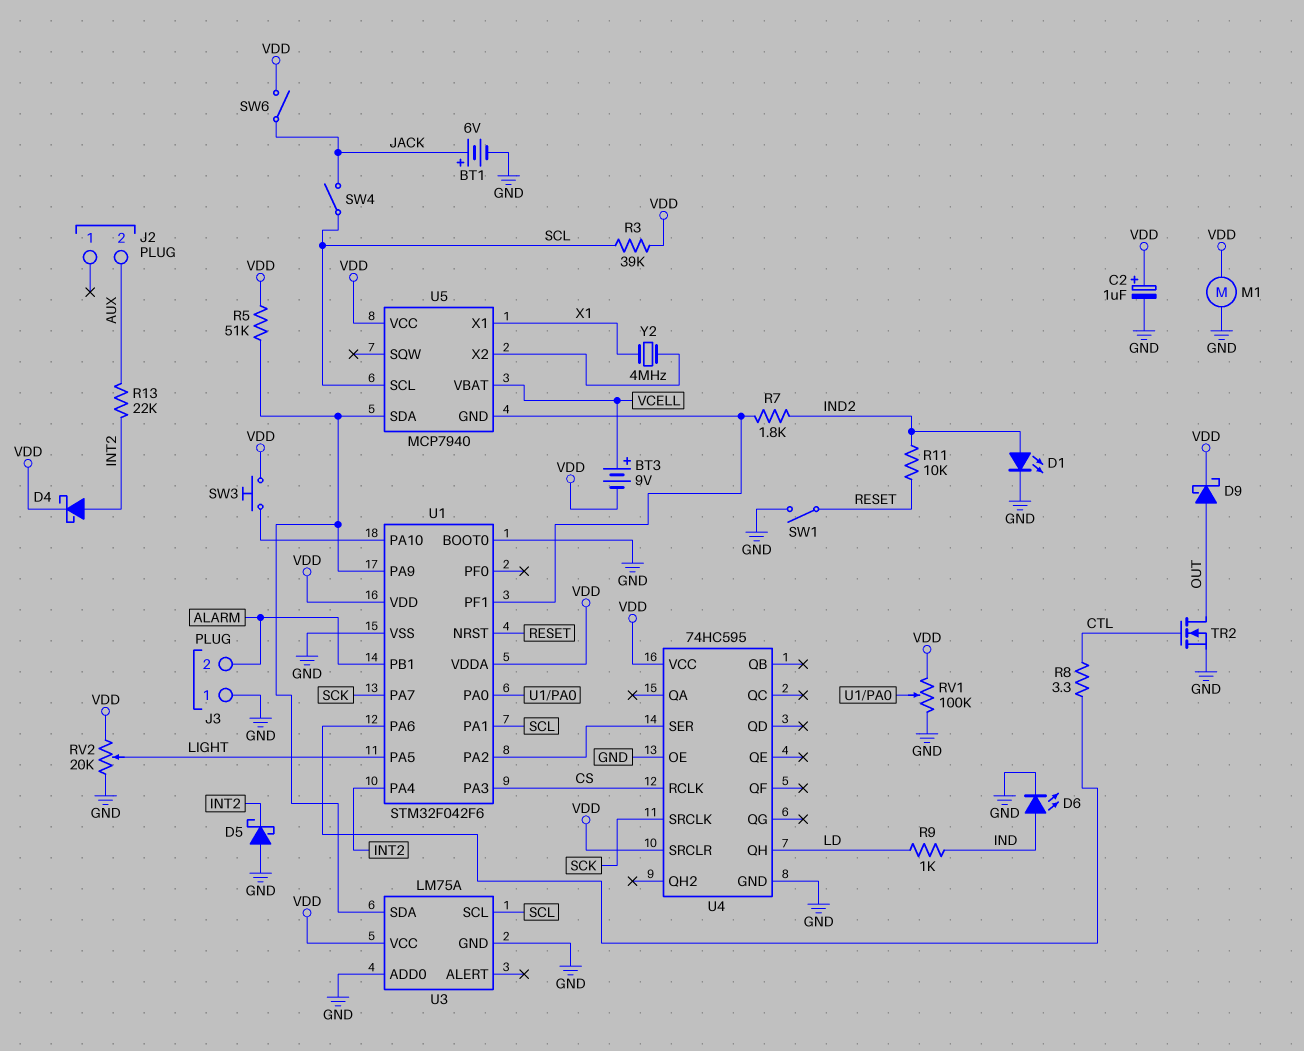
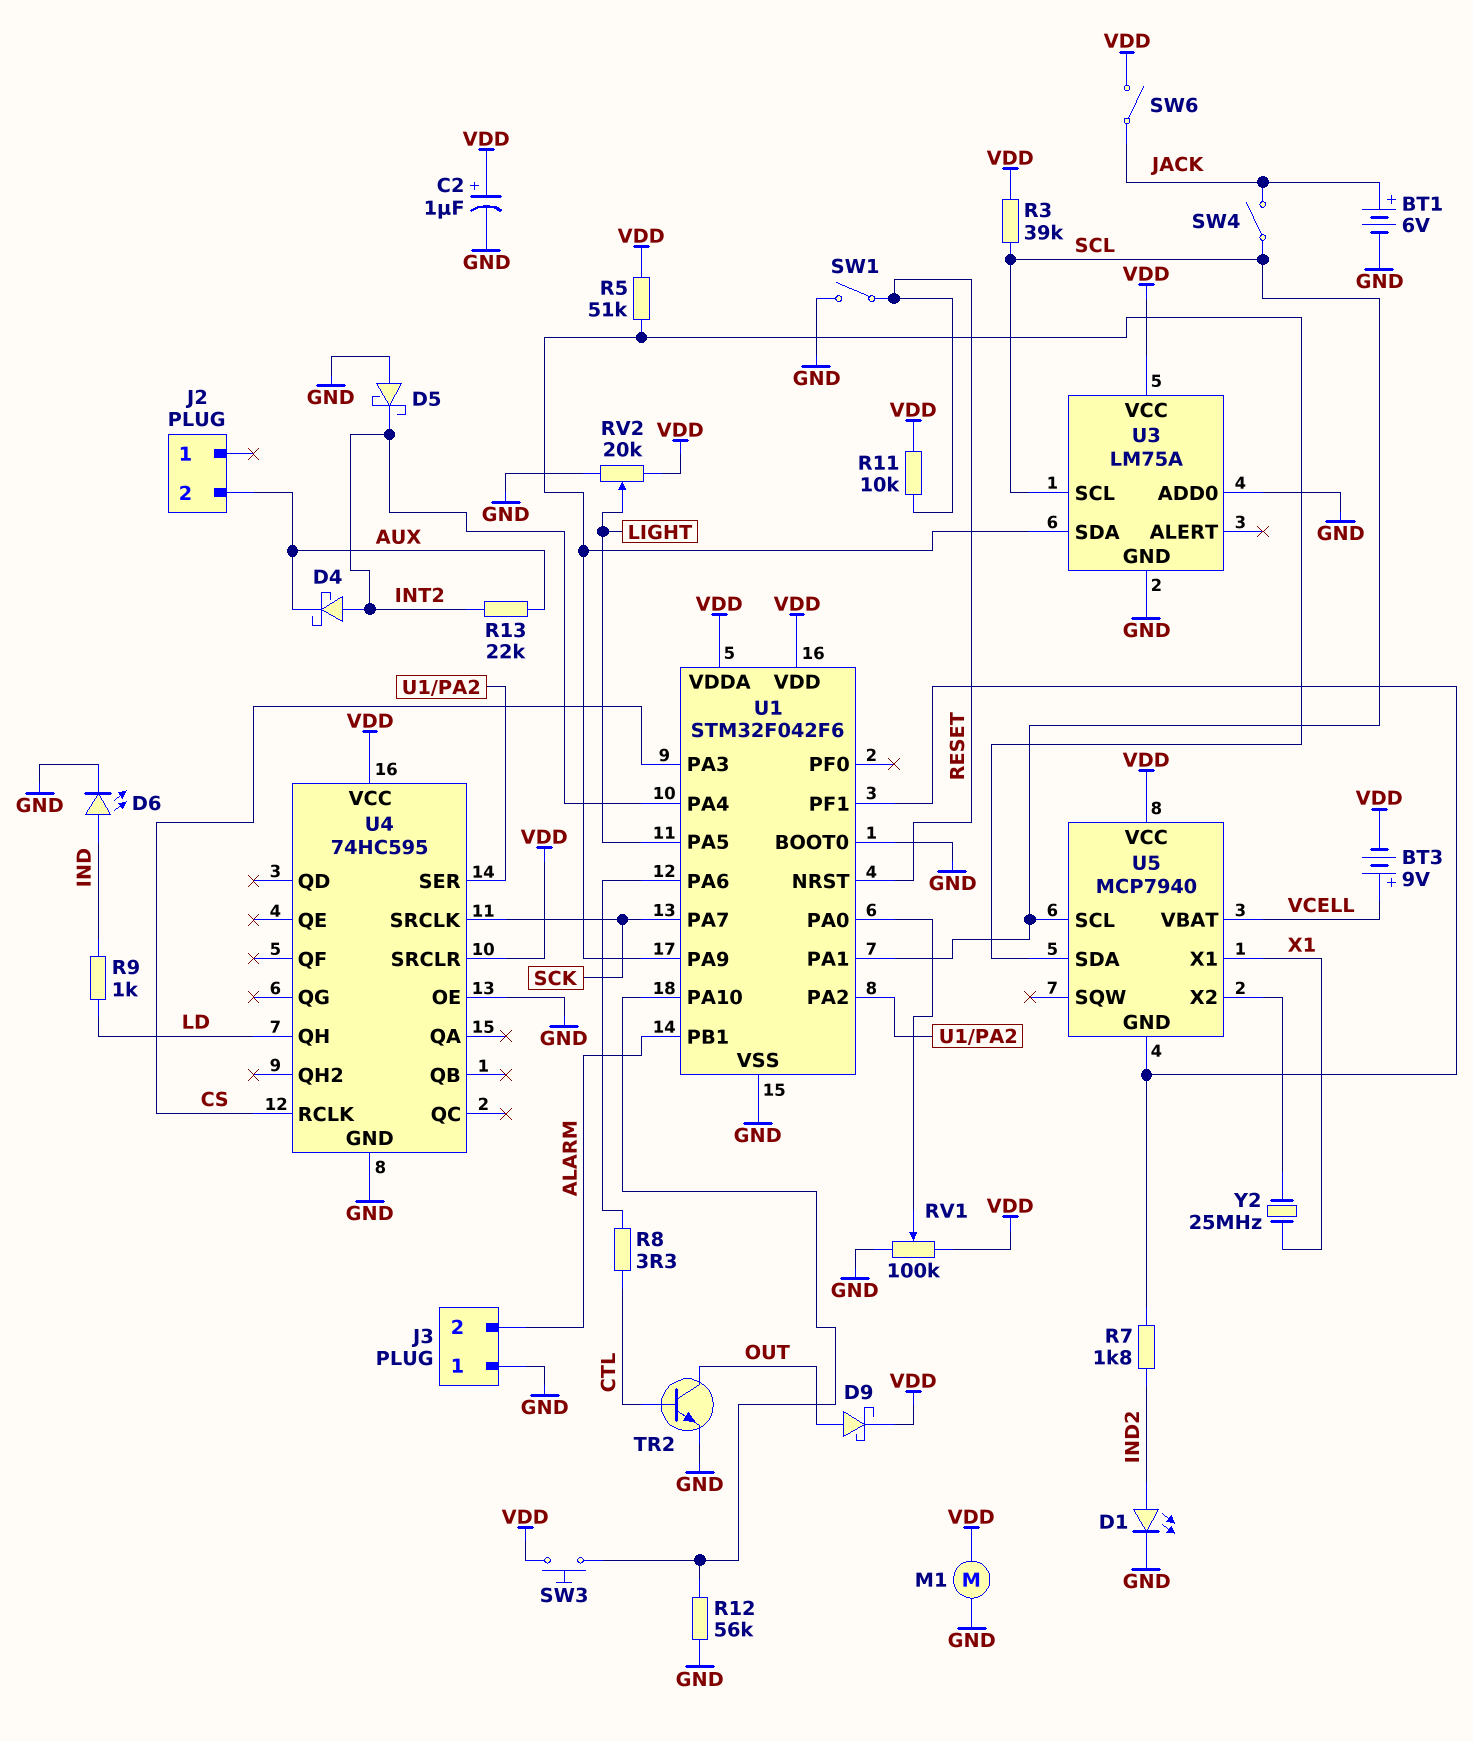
D4: schottky (A INT2, K VDD) -> schottky (A INT2, K AUX)
R11: 10k (IND2, RESET) -> 10k (RESET, VDD)
R12: none -> 56k (GND, U1/PA10)
TR2: NMOS (G CTL, D OUT, S GND) -> NPN (B CTL, C OUT, E GND)
Y2: 4MHz (U5/X2, X1) -> 25MHz (U5/X2, X1)

